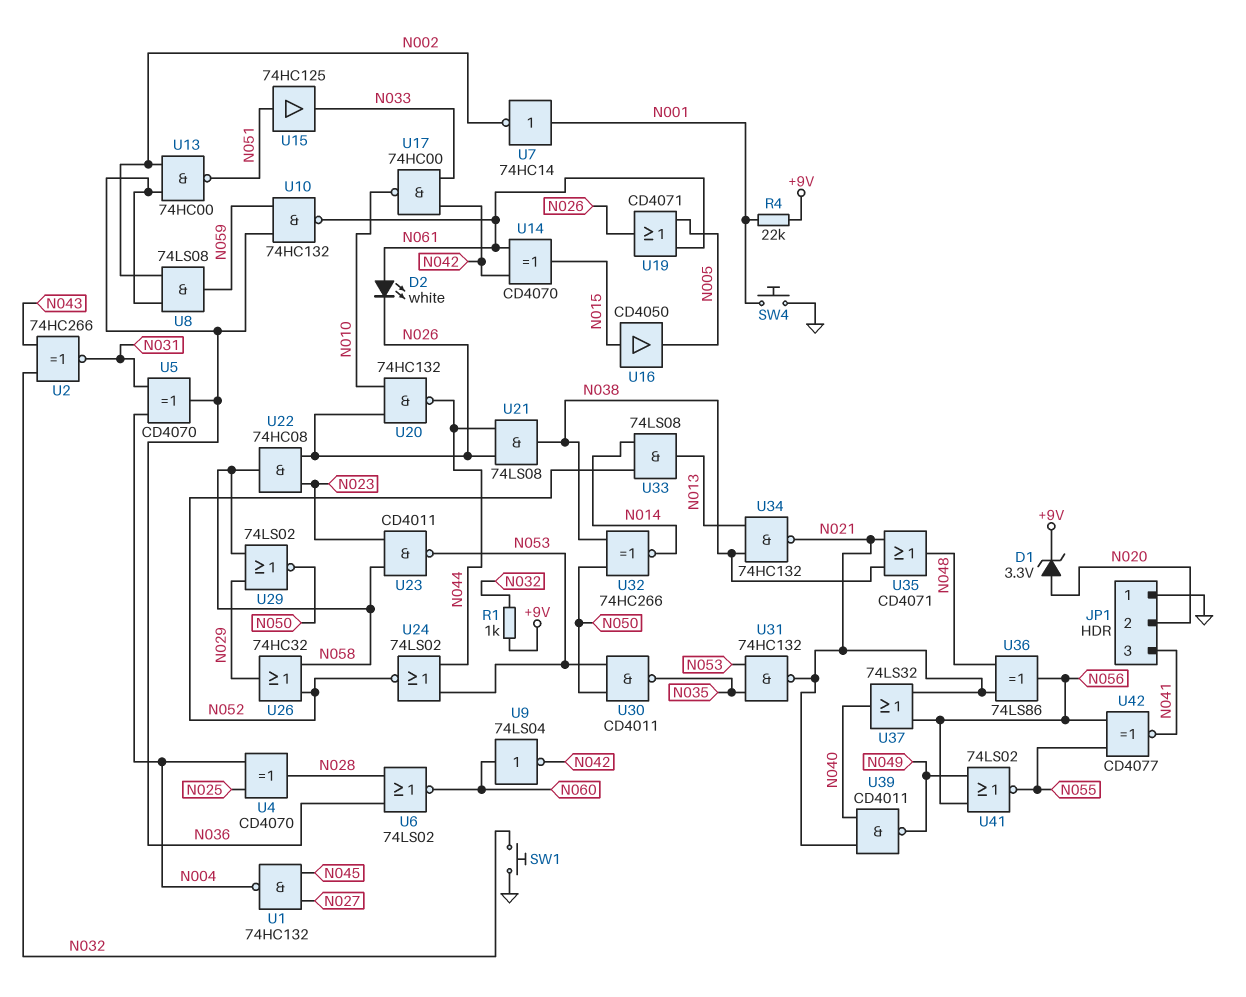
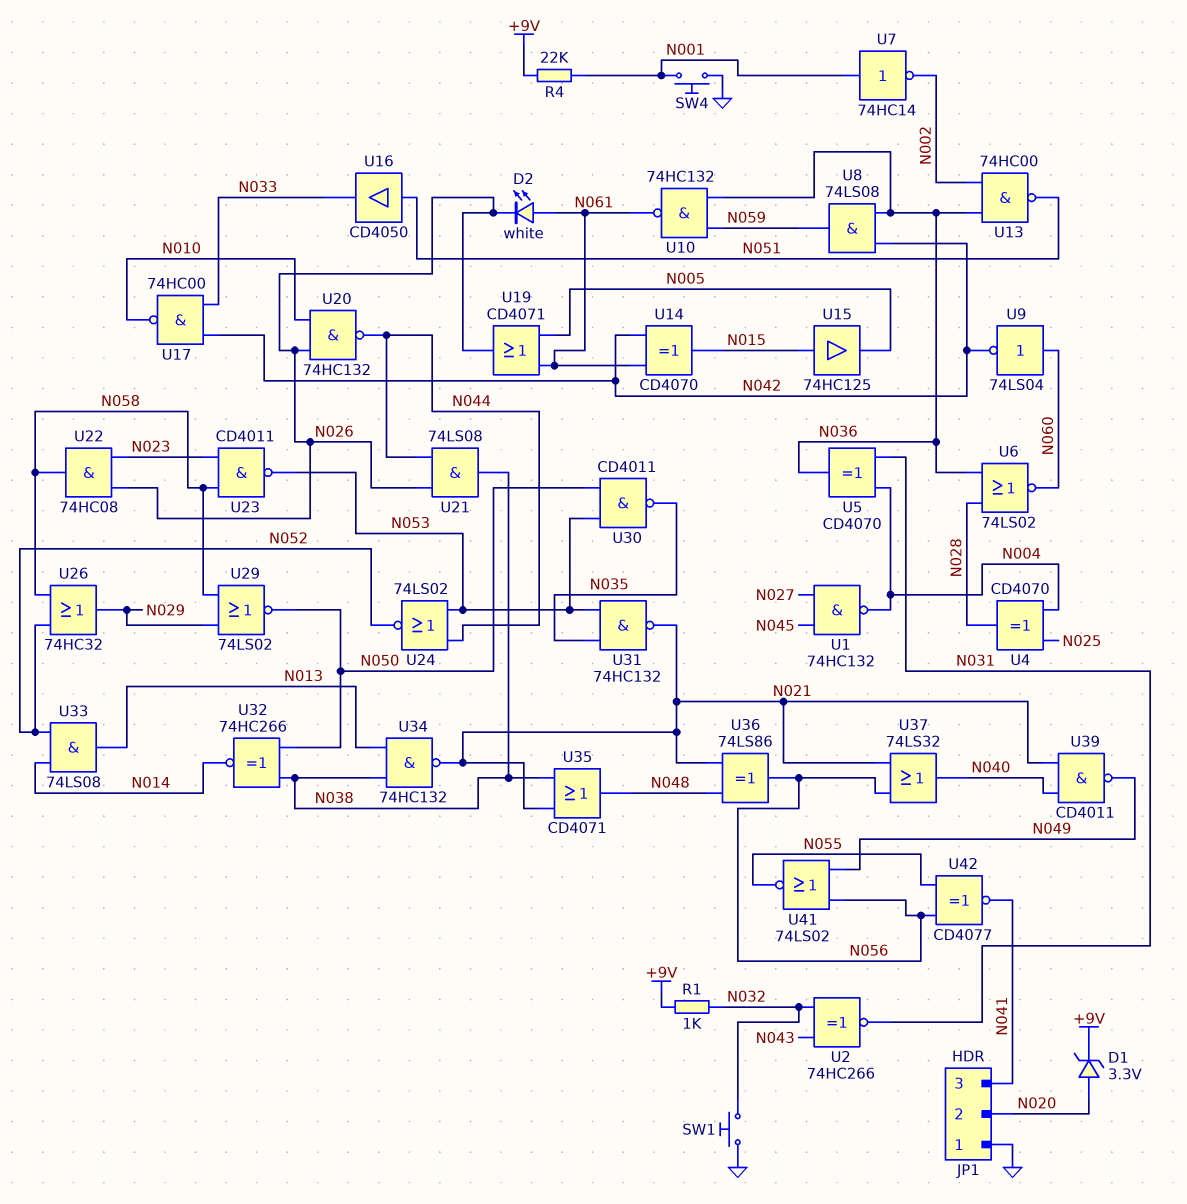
U8: AND 74LS08 (in N002, in N036, out N059) -> AND 74LS08 (in N036, in N042, out N059)
U15: buffer 74HC125 (in N051, out N033) -> buffer 74HC125 (in N015, out N005)
U16: buffer CD4050 (in N015, out N005) -> buffer CD4050 (in N051, out N033)

